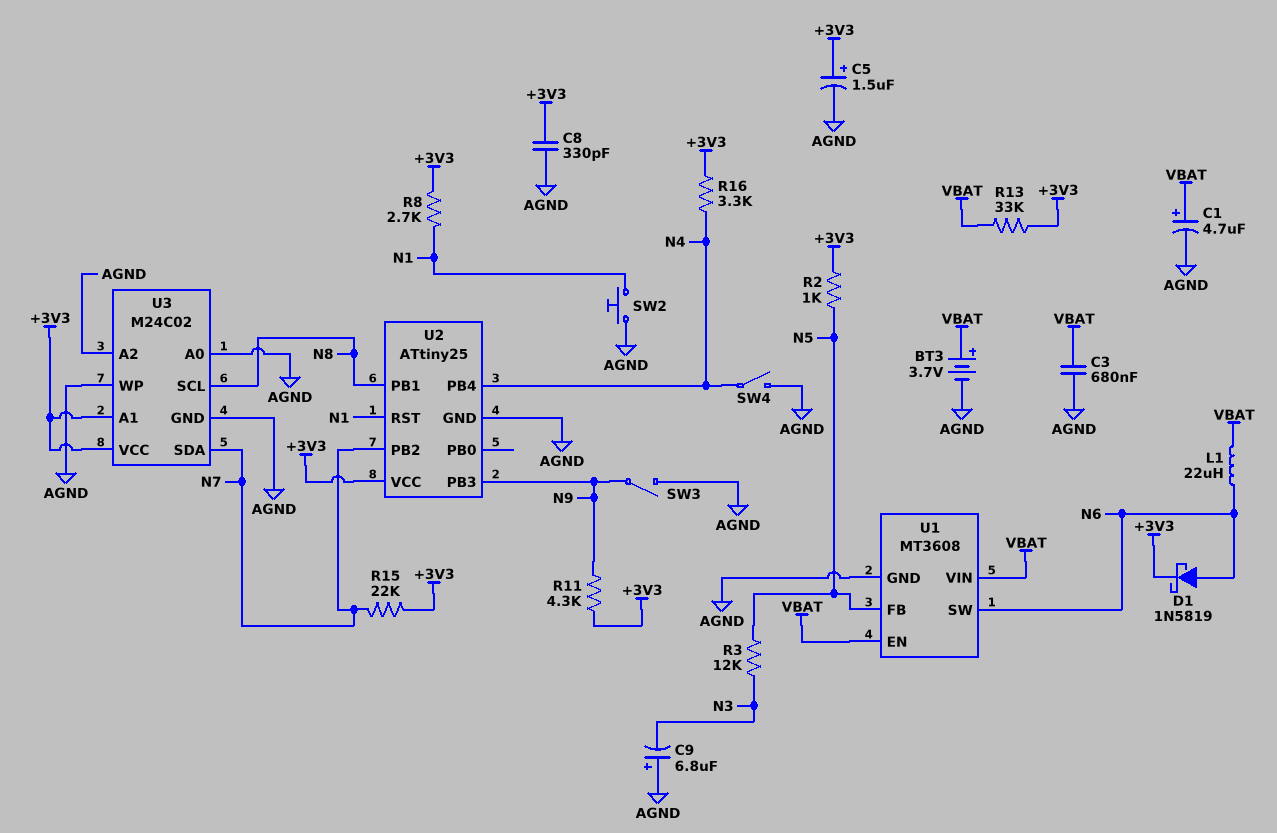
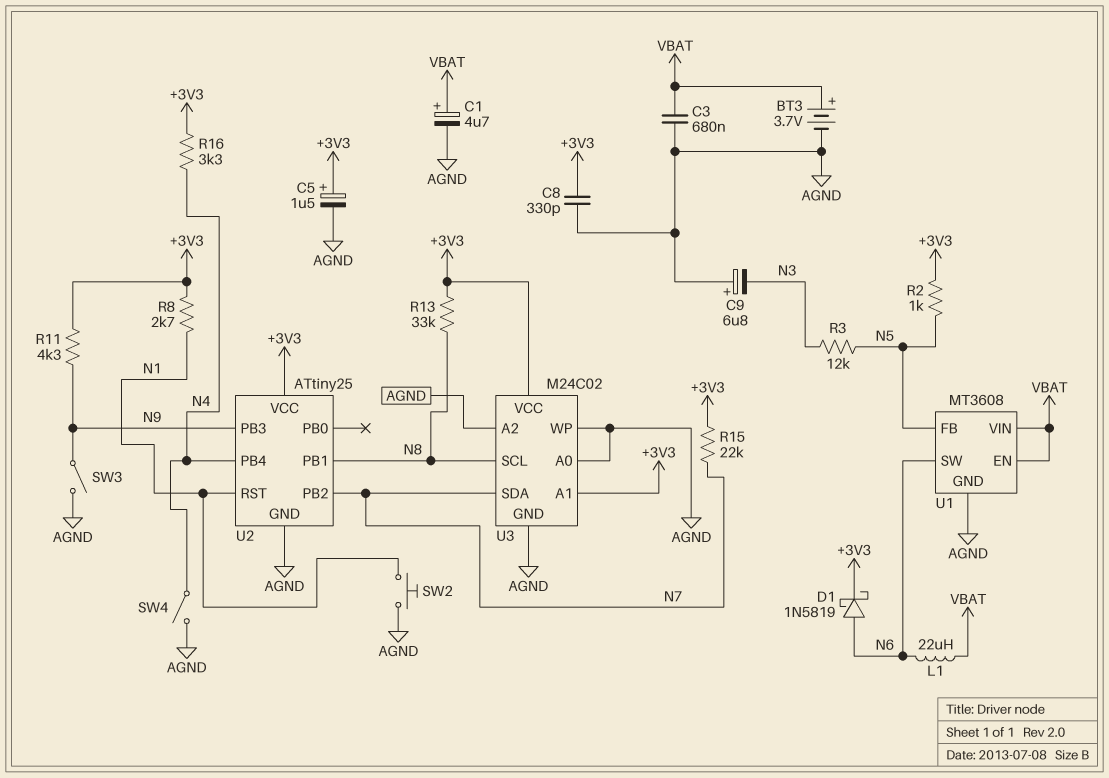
R13: 33k (+3V3, VBAT) -> 33k (+3V3, N8)

